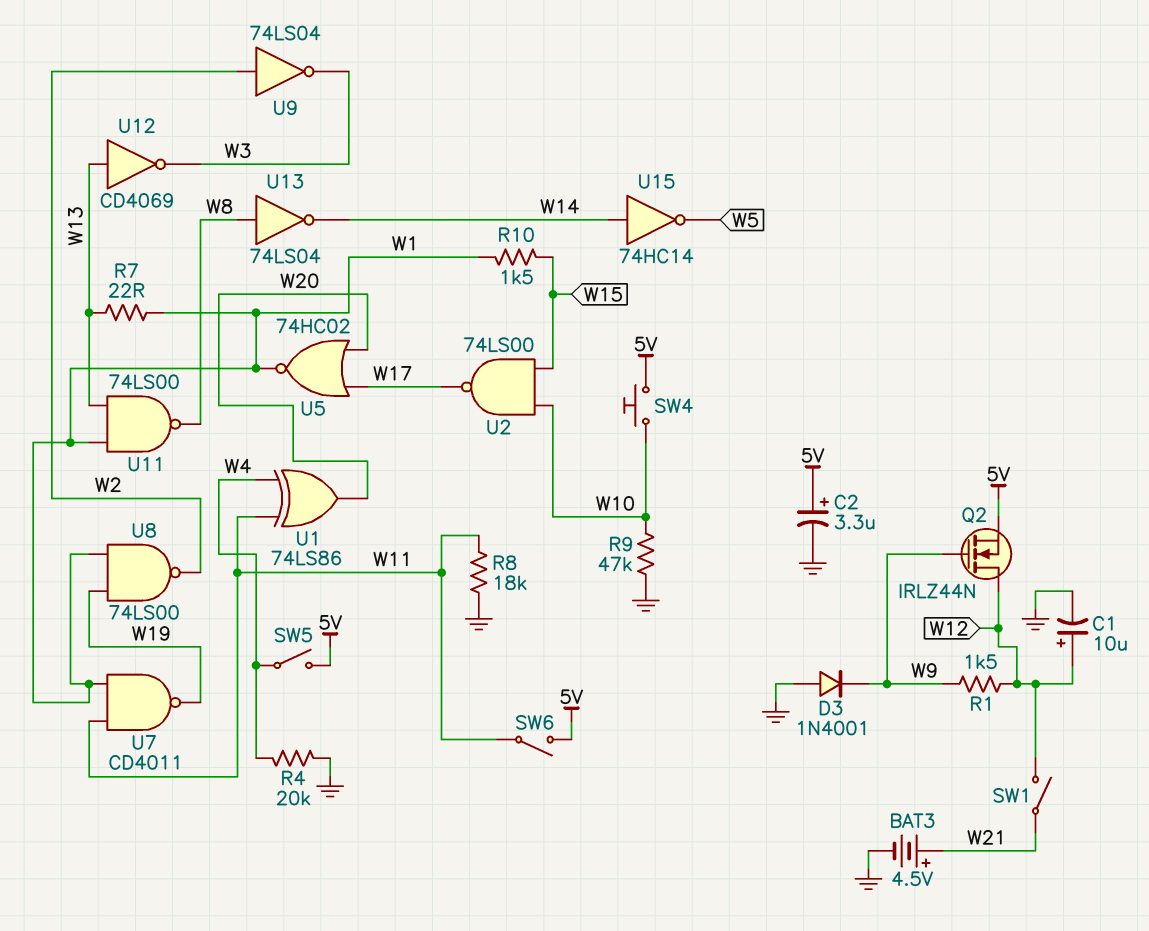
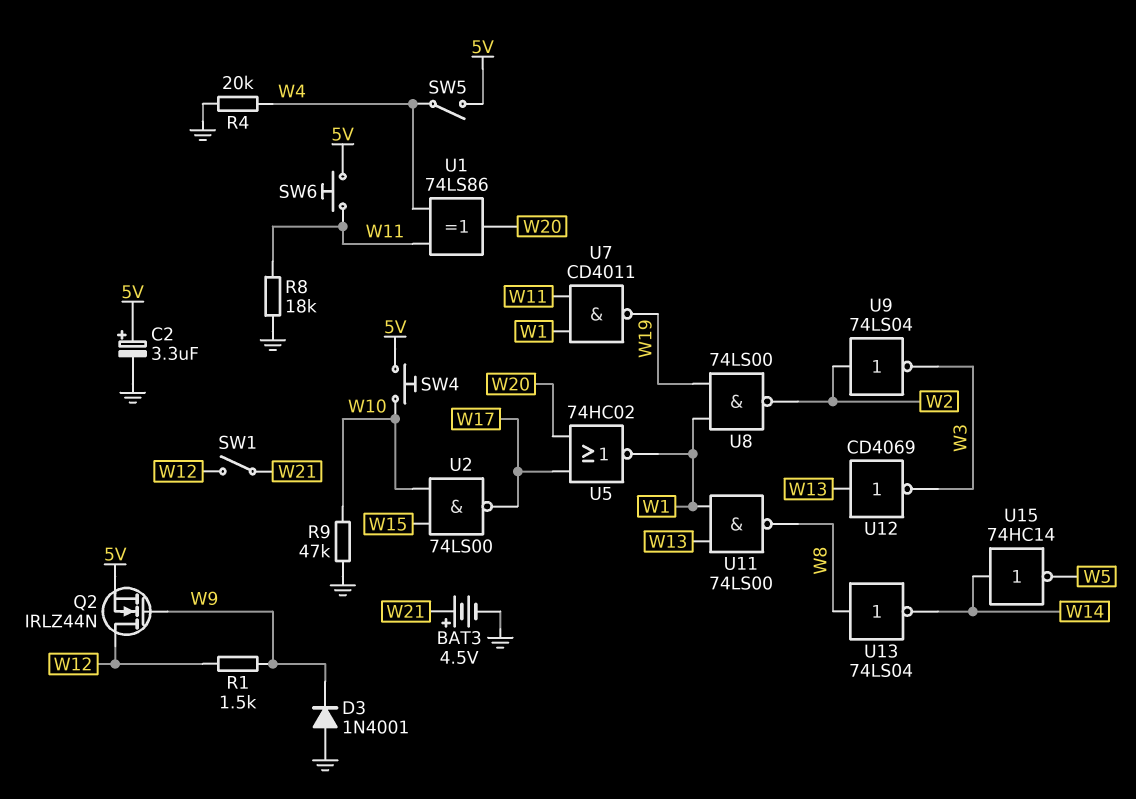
C1: 10uF (plus W12, minus GND) -> none
R7: 22 (W1, W13) -> none
R10: 1.5k (W1, W15) -> none
SW6: switch (5V, W11) -> button (5V, W11)

